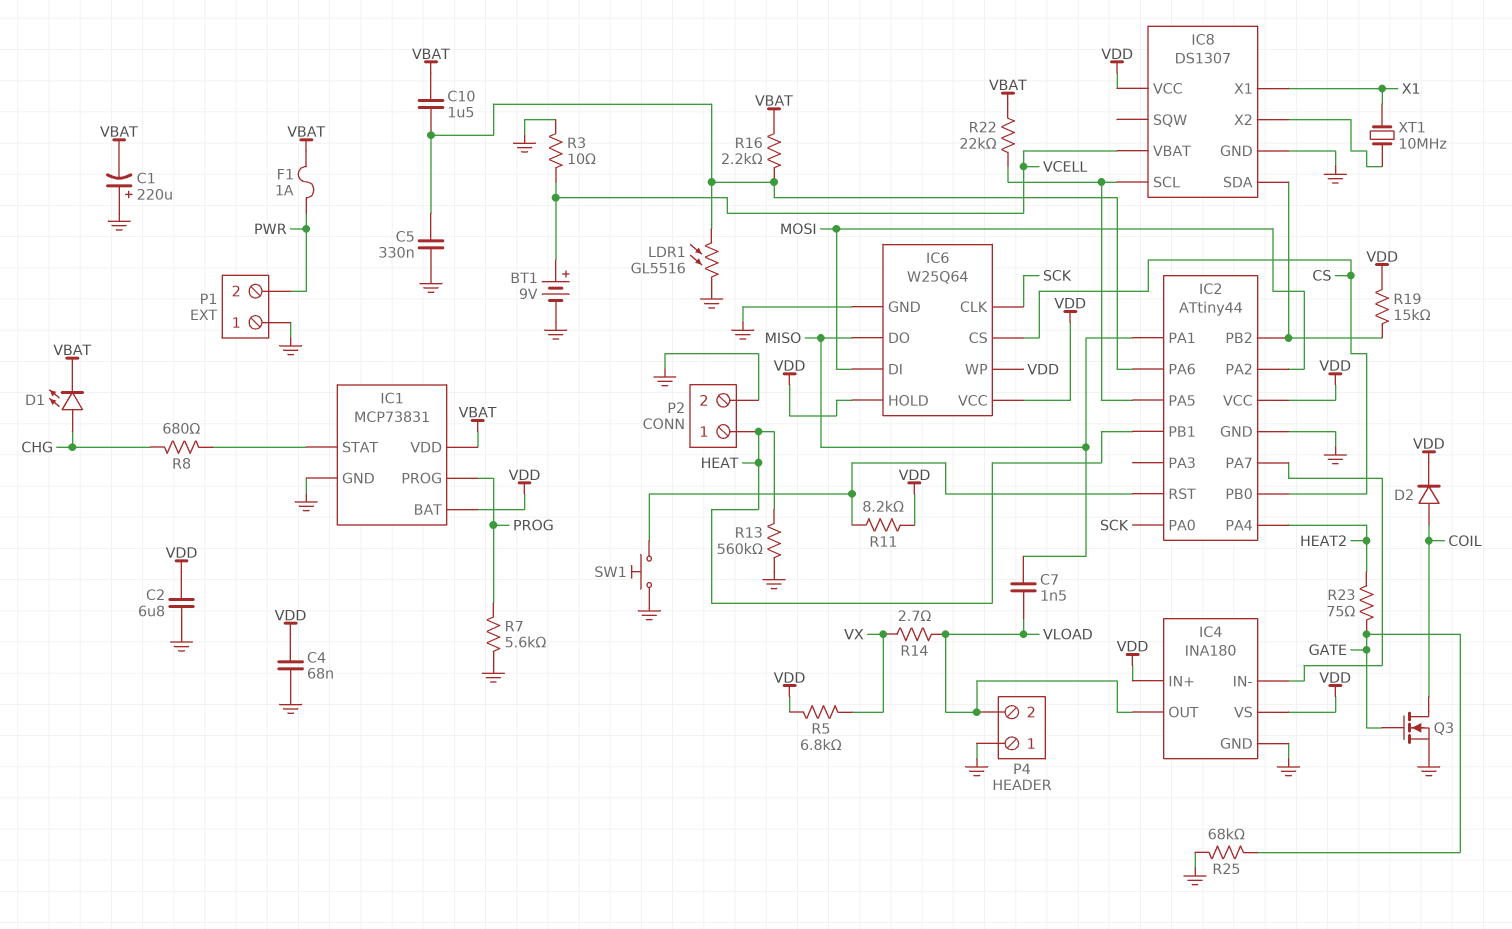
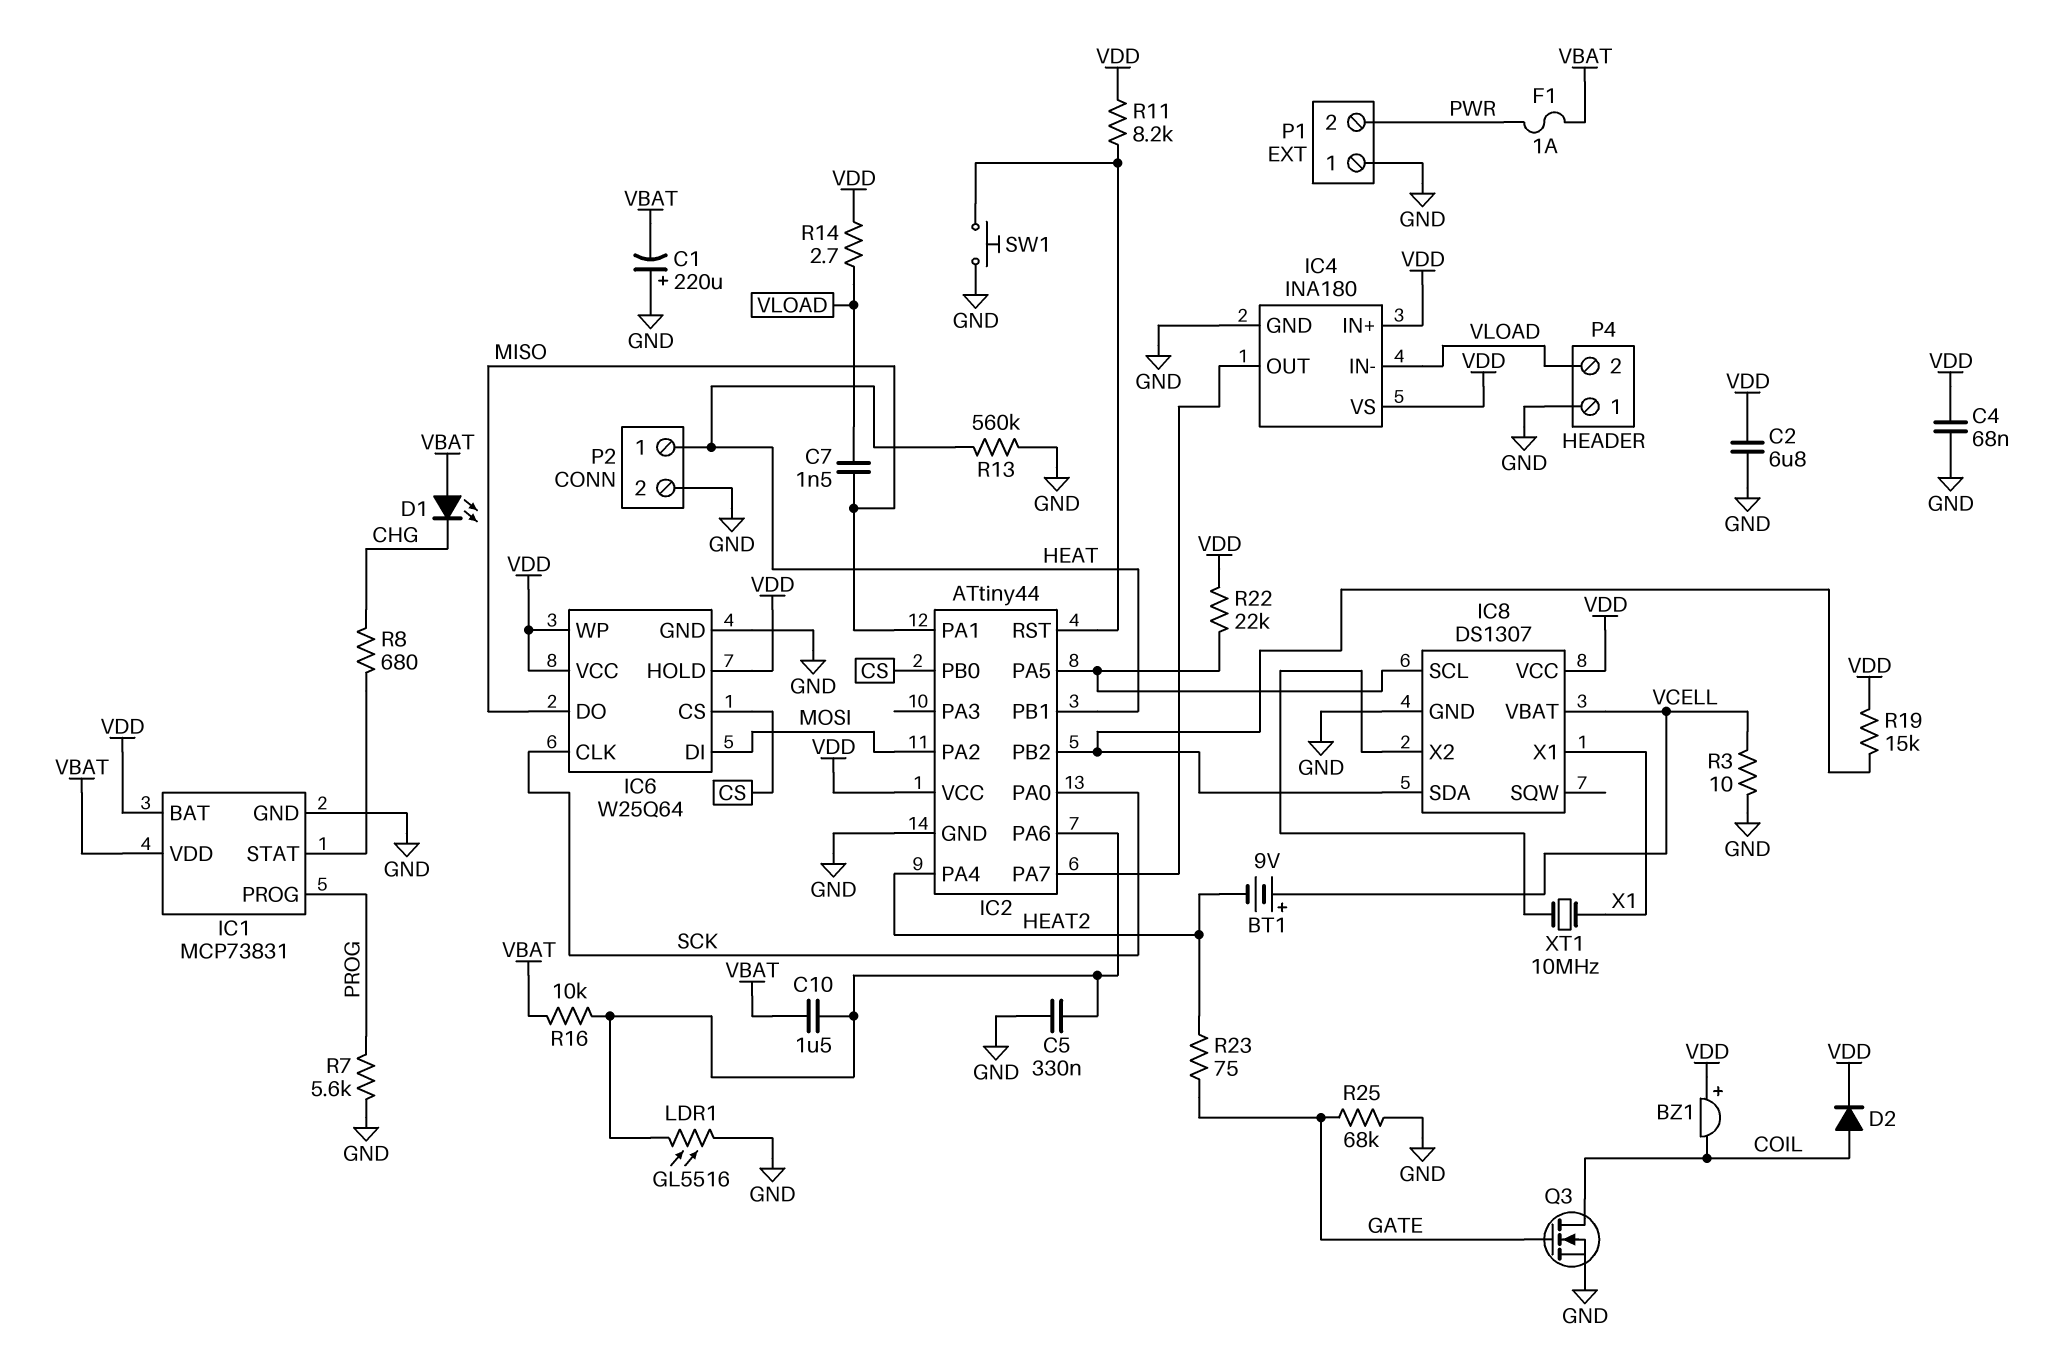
BT1: 9V (plus VCELL, minus GND) -> 9V (plus VCELL, minus HEAT2)
BZ1: none -> buzzer (plus VDD, minus COIL)
D1: LED (A CHG, K VBAT) -> LED (A VBAT, K CHG)
IC4 pin IN-: IC2/PA7 -> VLOAD
IC4 pin OUT: VLOAD -> IC2/PA7
R5: 6.8k (VDD, VX) -> none
R14: 2.7 (VLOAD, VX) -> 2.7 (VDD, VLOAD)
R16: 2.2k (IC2/PA6, VBAT) -> 10k (IC2/PA6, VBAT)
R22: 22k (IC2/PA5, VBAT) -> 22k (IC2/PA5, VDD)

